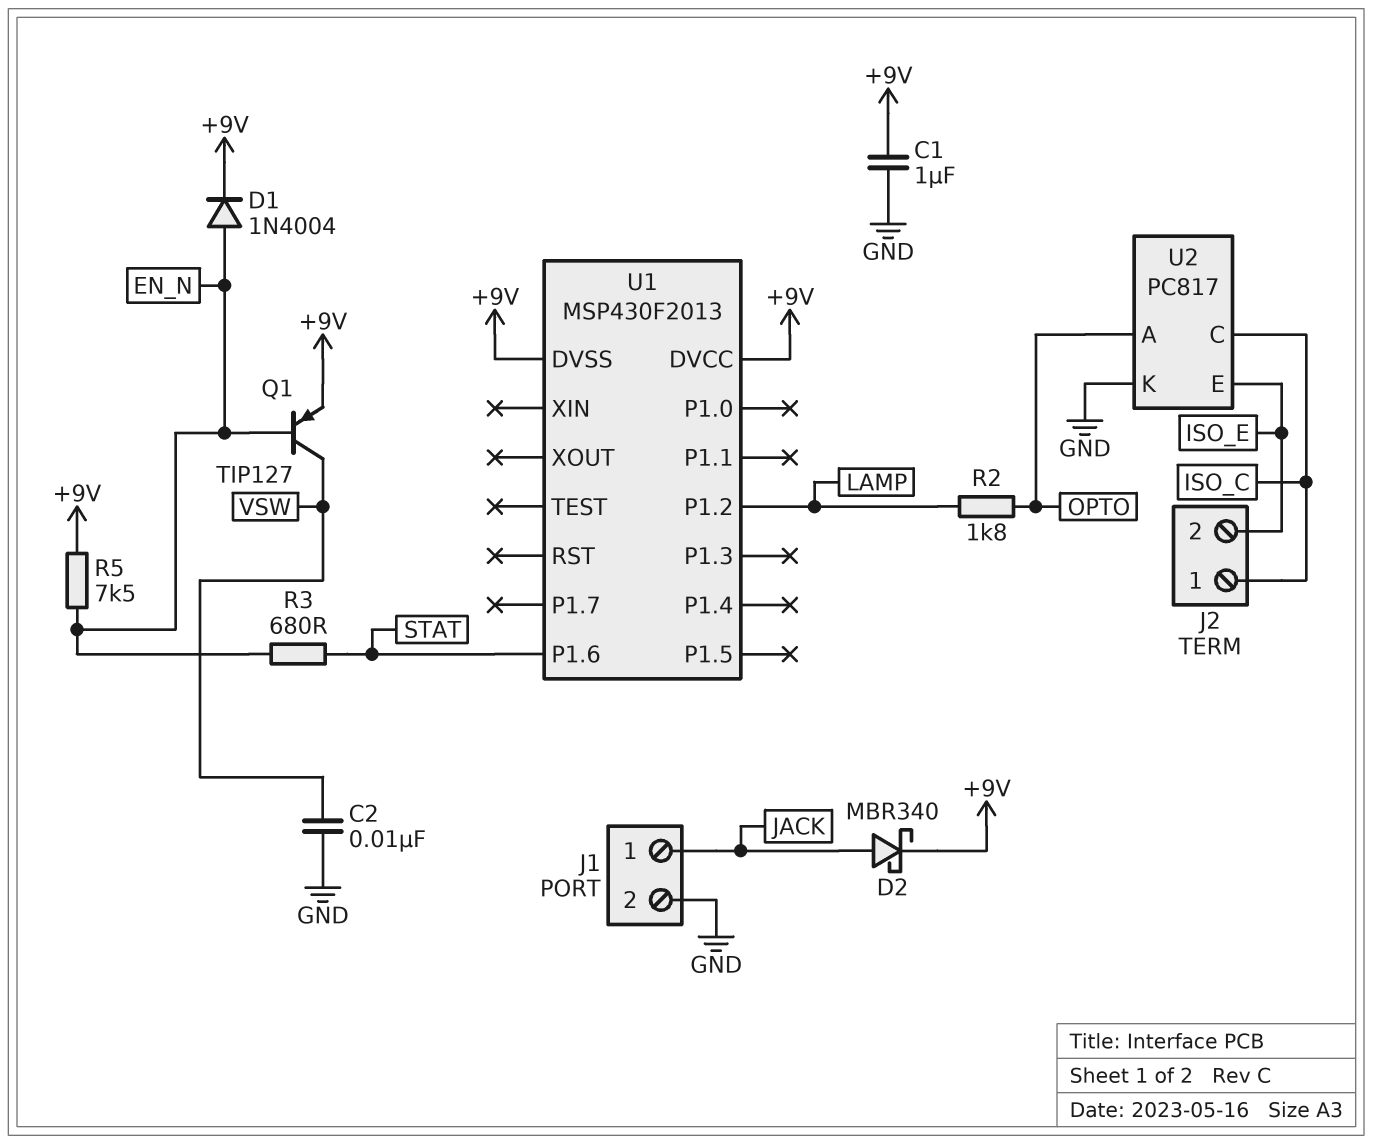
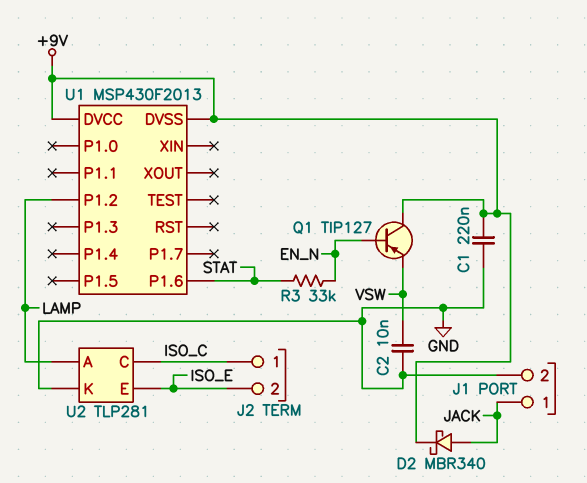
C1: 1uF (+9V, GND) -> 220nF (+9V, GND)
D1: diode 1N4004 (A EN_N, K +9V) -> none
Q1: PNP TIP127 (B EN_N, C VSW, E +9V) -> PNP TIP127 (B EN_N, C +9V, E VSW)
R2: 1.8k (LAMP, OPTO) -> none
R3: 680 (EN_N, STAT) -> 33k (EN_N, STAT)
R5: 7.5k (+9V, EN_N) -> none
U2: PC817 -> TLP281
U2 pin A: OPTO -> LAMP

